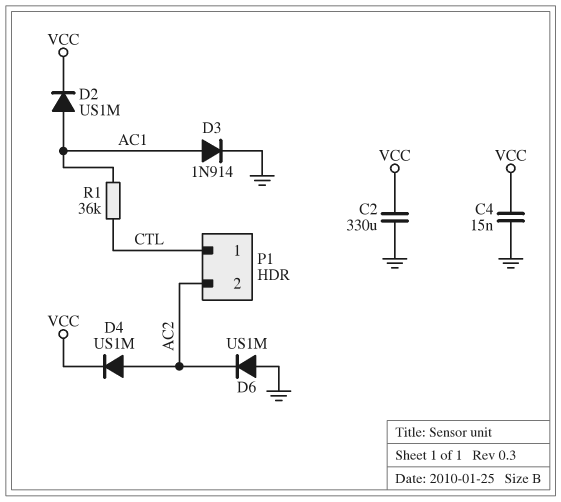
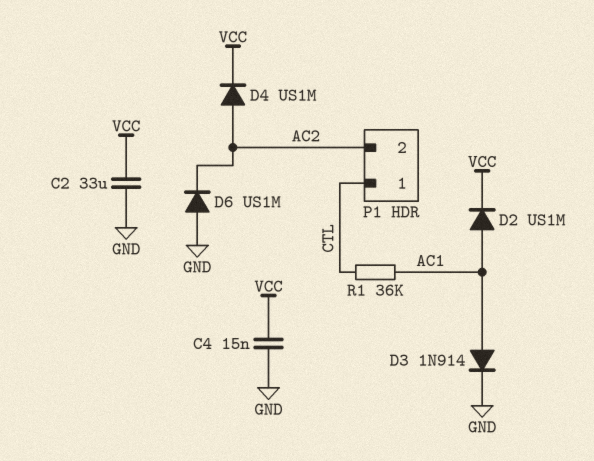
C2: 330uF (GND, VCC) -> 33uF (GND, VCC)

